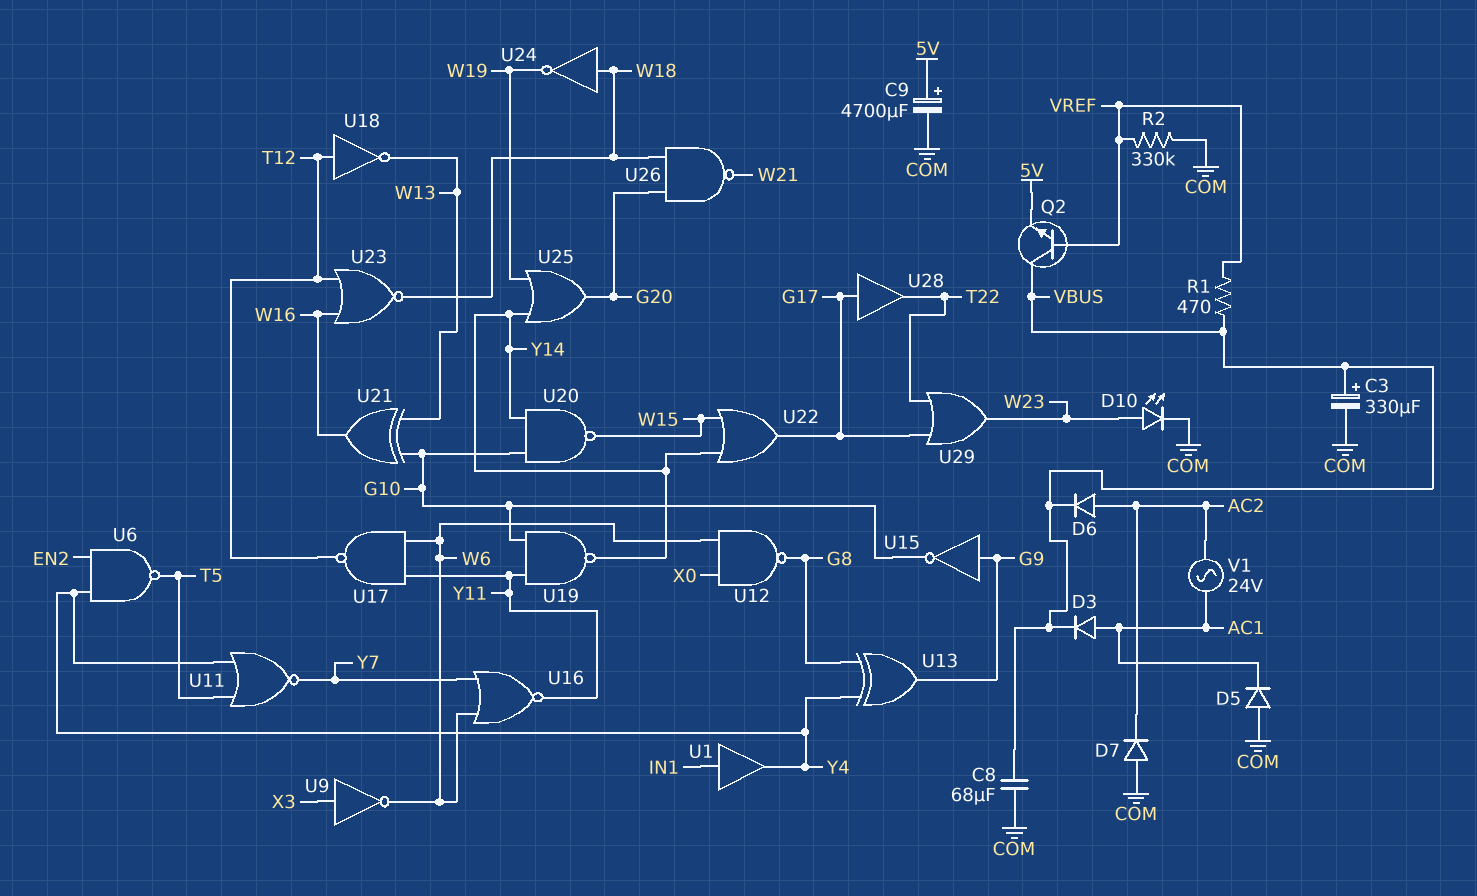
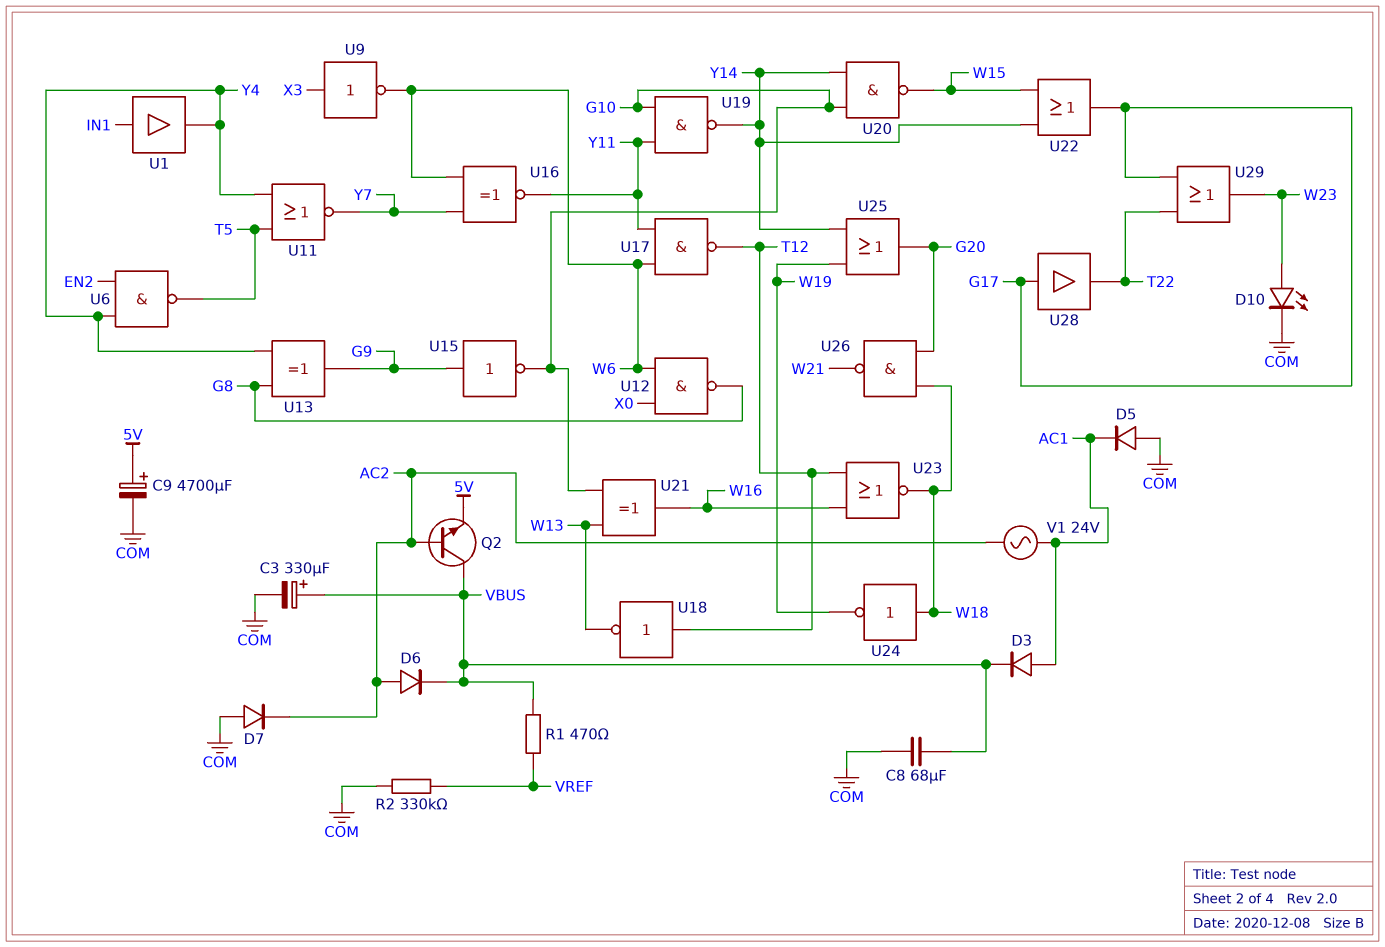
Q2: NPN (B VREF, C VBUS, E 5V) -> NPN (B AC2, C VBUS, E 5V)
U16: NOR (in W6, in Y7, out Y11) -> XNOR (in W6, in Y7, out Y11)

